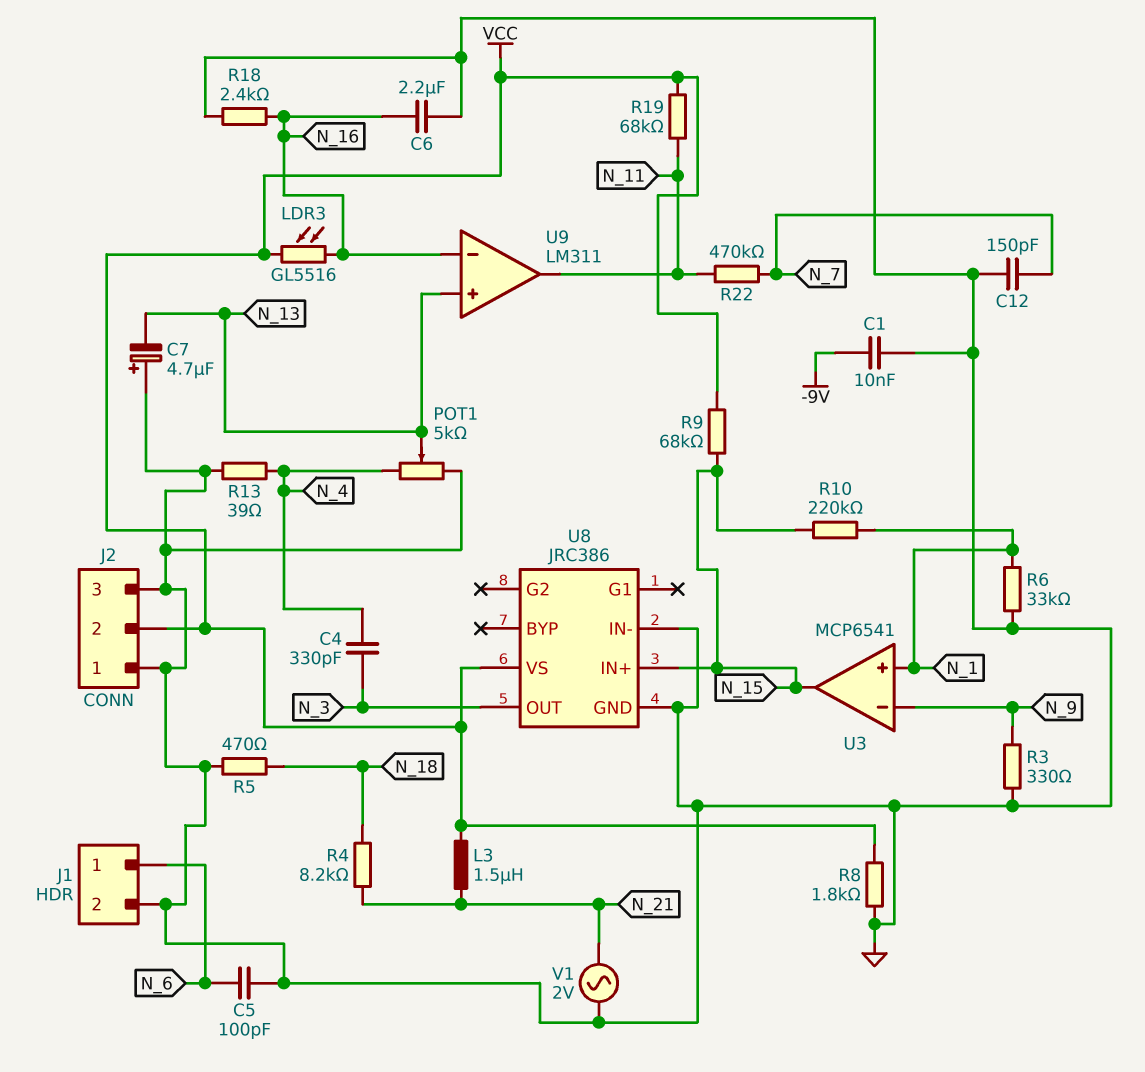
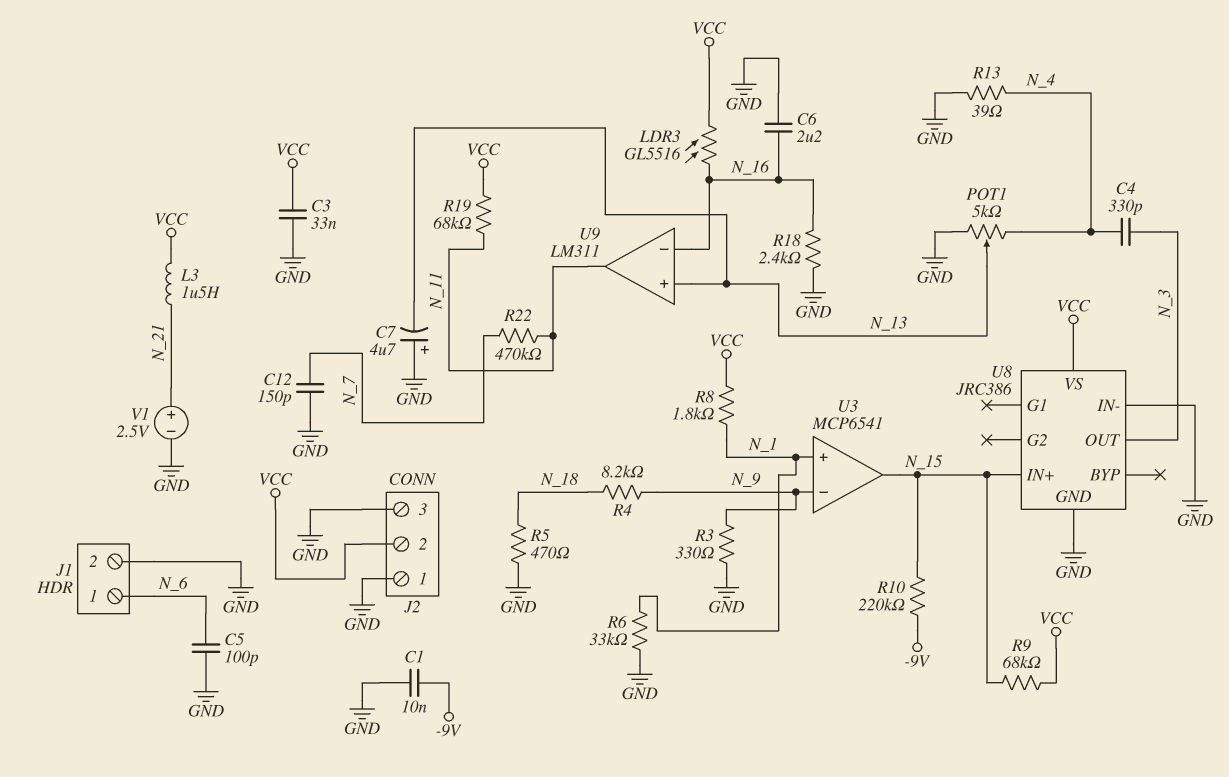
C3: none -> 33nF (GND, VCC)
R4: 8.2k (N_18, N_21) -> 8.2k (N_9, N_18)
R8: 1.8k (GND, VCC) -> 1.8k (N_1, VCC)
R10: 220k (N_1, N_15) -> 220k (-9V, N_15)
V1: AC 2V (GND, N_21) -> 2.5V (plus N_21, minus GND)

